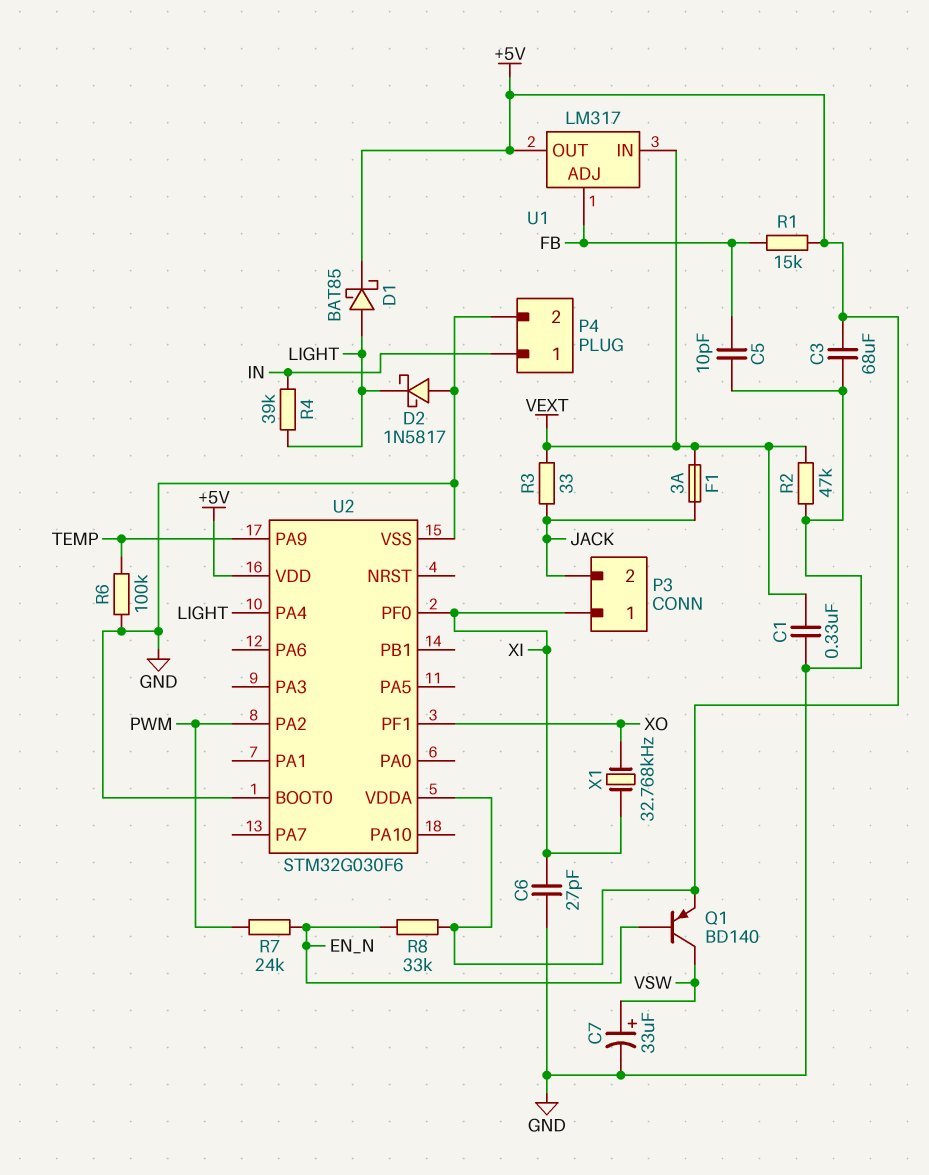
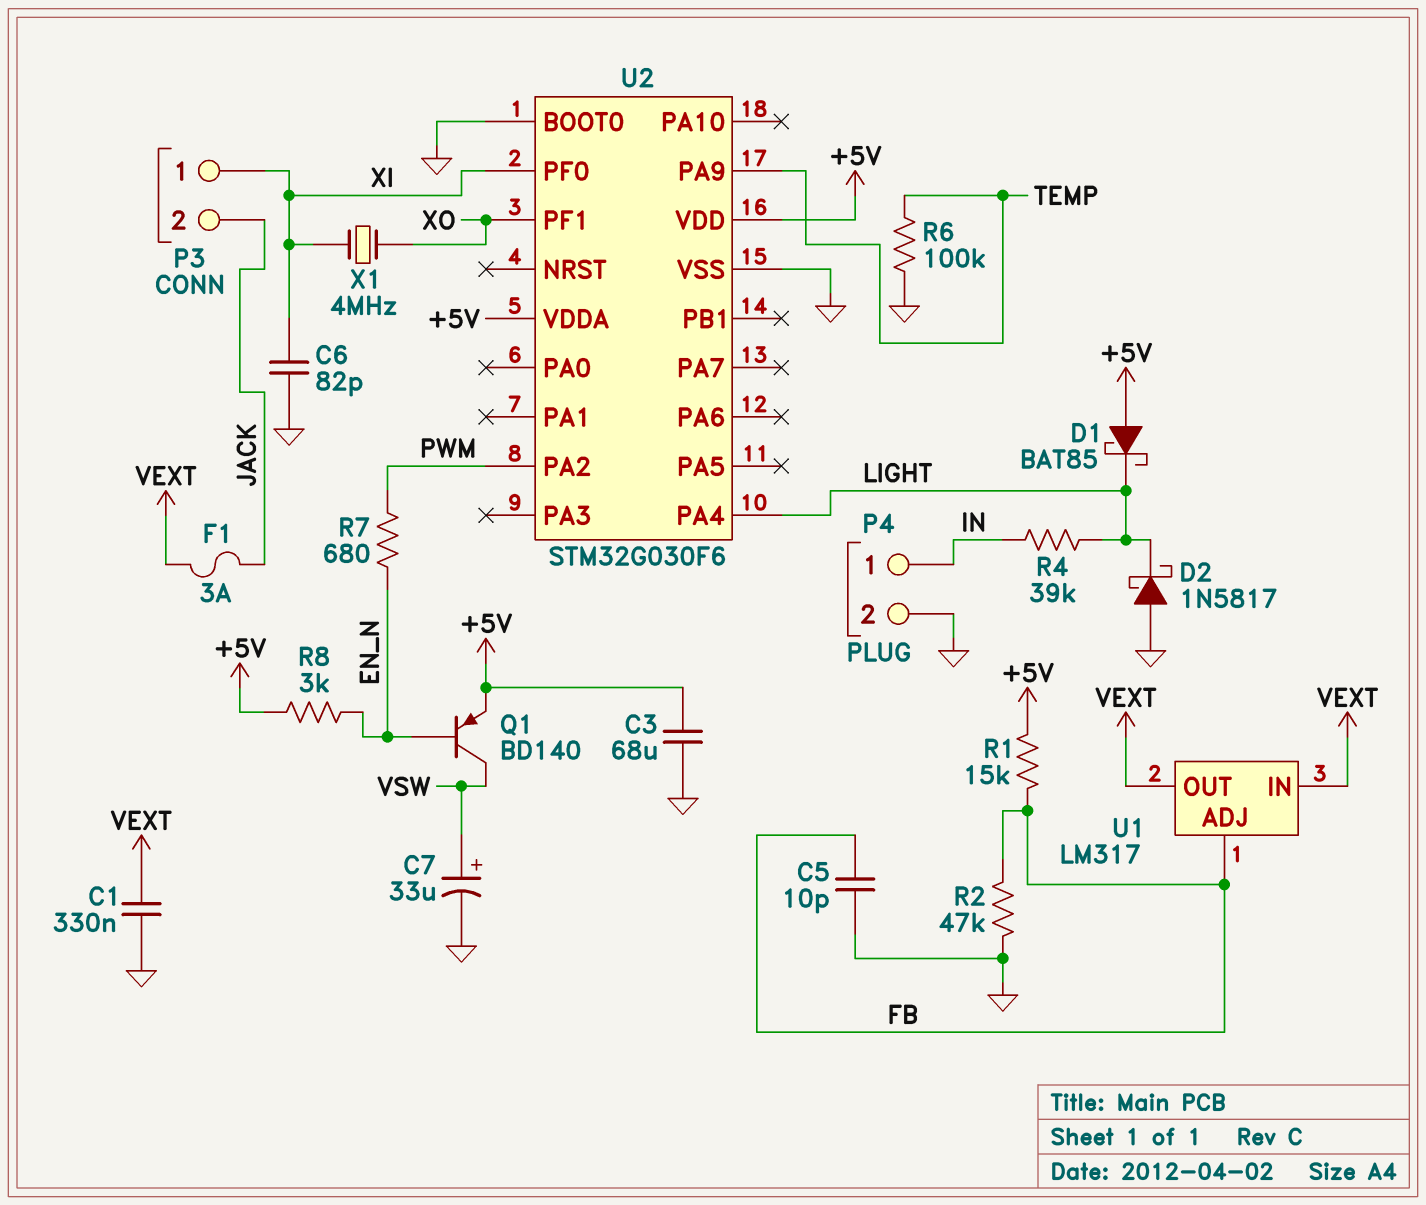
C6: 27pF (GND, XI) -> 82pF (GND, XI)
D1: schottky BAT85 (A LIGHT, K +5V) -> schottky BAT85 (A +5V, K LIGHT)
R2: 47k (GND, VEXT) -> 47k (FB, GND)
R3: 33 (JACK, VEXT) -> none
R7: 24k (EN_N, PWM) -> 680 (EN_N, PWM)
R8: 33k (+5V, EN_N) -> 3k (+5V, EN_N)
U1 pin OUT: +5V -> VEXT
X1: 32.768kHz (XI, XO) -> 4MHz (XI, XO)

